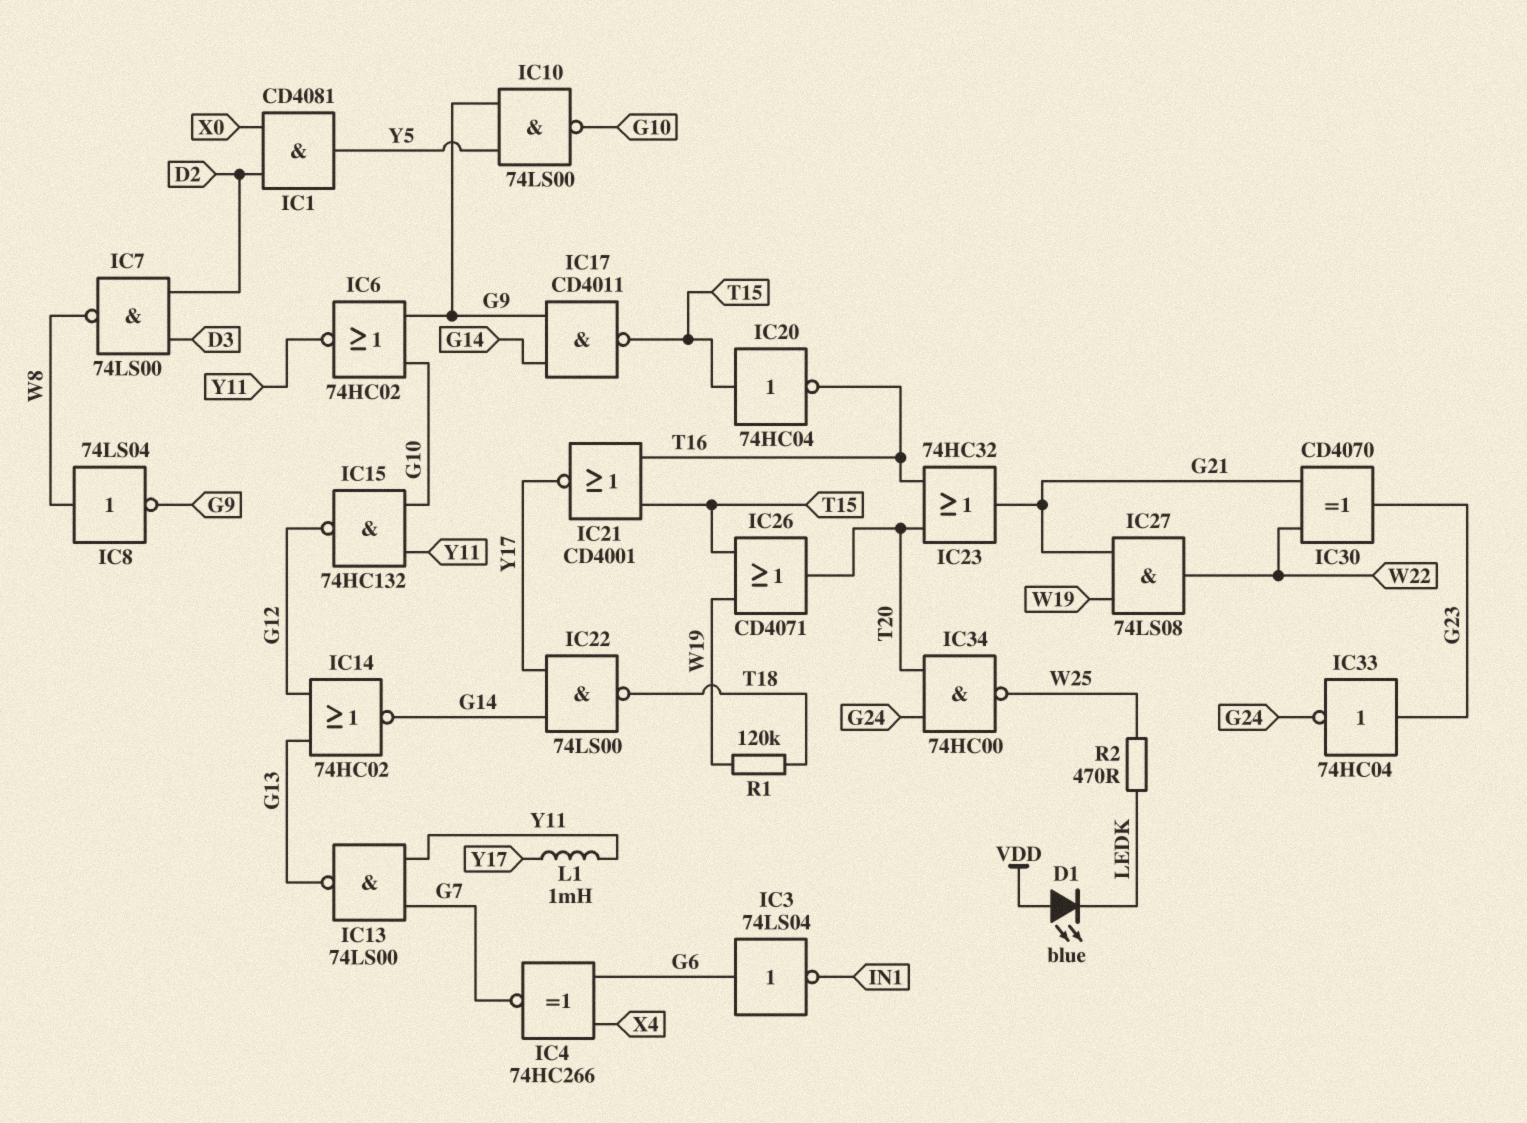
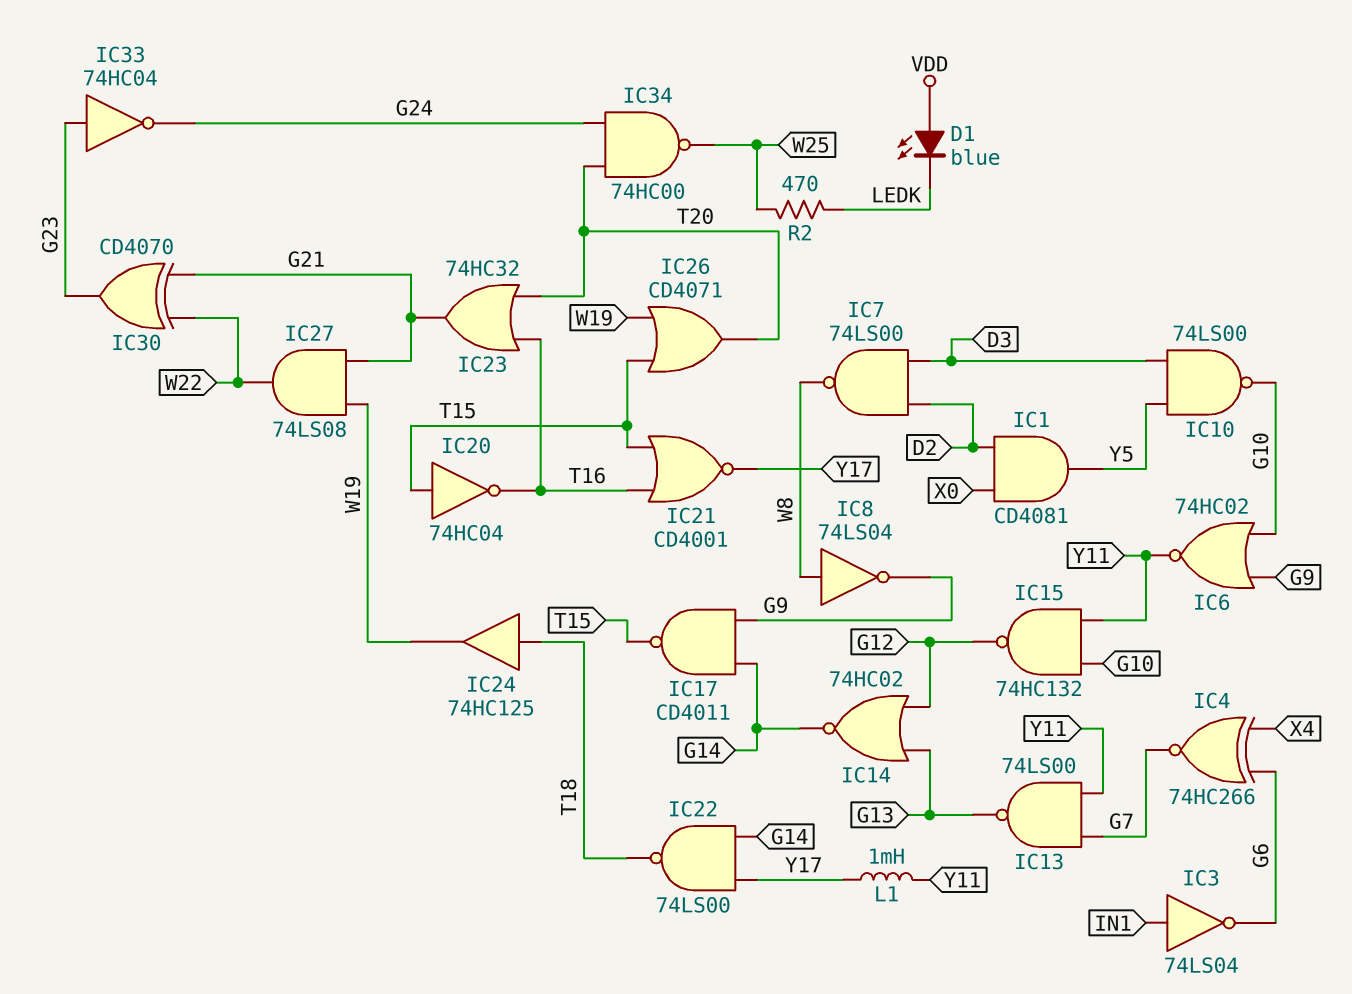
IC3: NOT 74LS04 (in G6, out IN1) -> NOT 74LS04 (in IN1, out G6)
IC10: NAND 74LS00 (in G9, in Y5, out G10) -> NAND 74LS00 (in D3, in Y5, out G10)
IC24: none -> buffer 74HC125 (in T18, out W19)
R1: 120k (T18, W19) -> none

